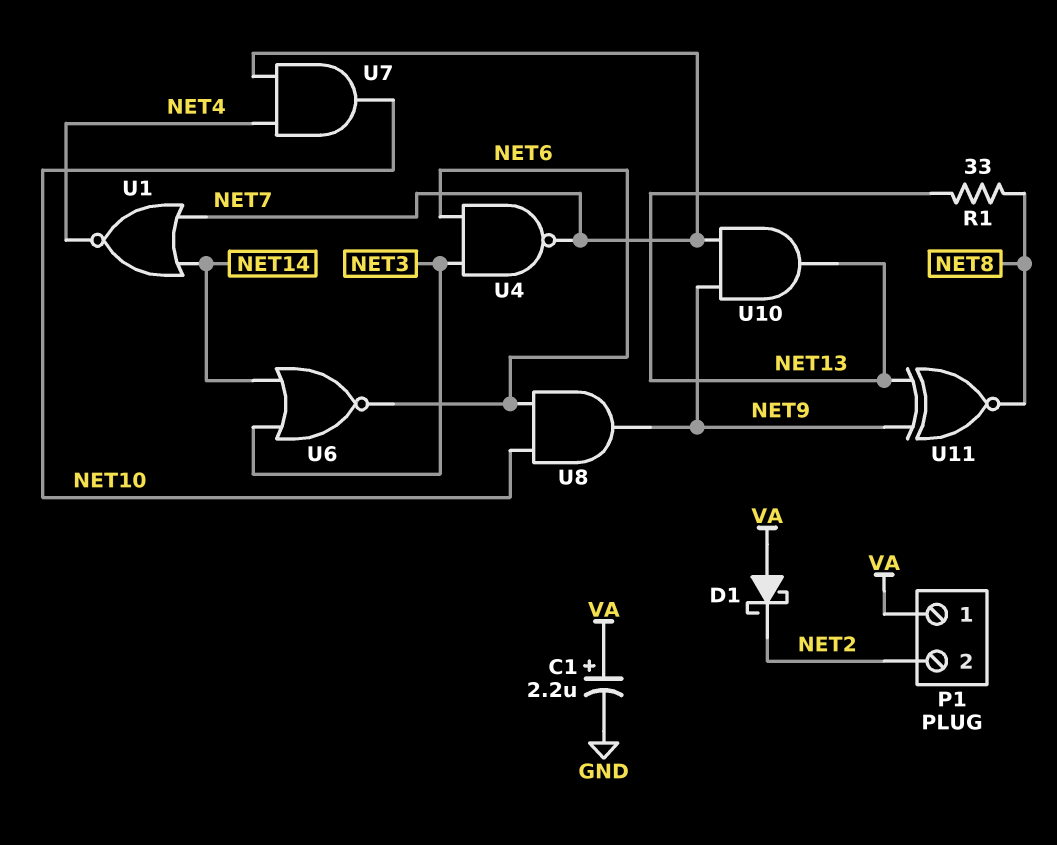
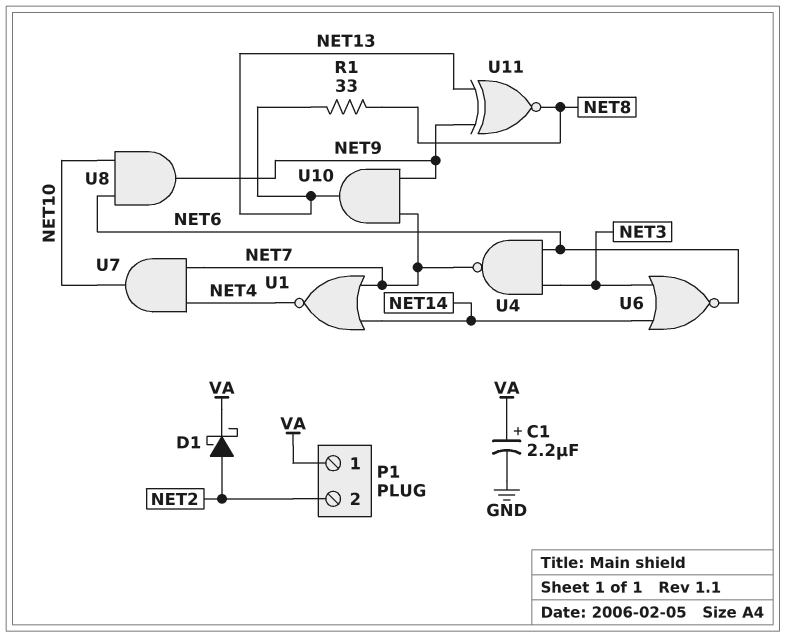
D1: schottky (A VA, K NET2) -> schottky (A NET2, K VA)

